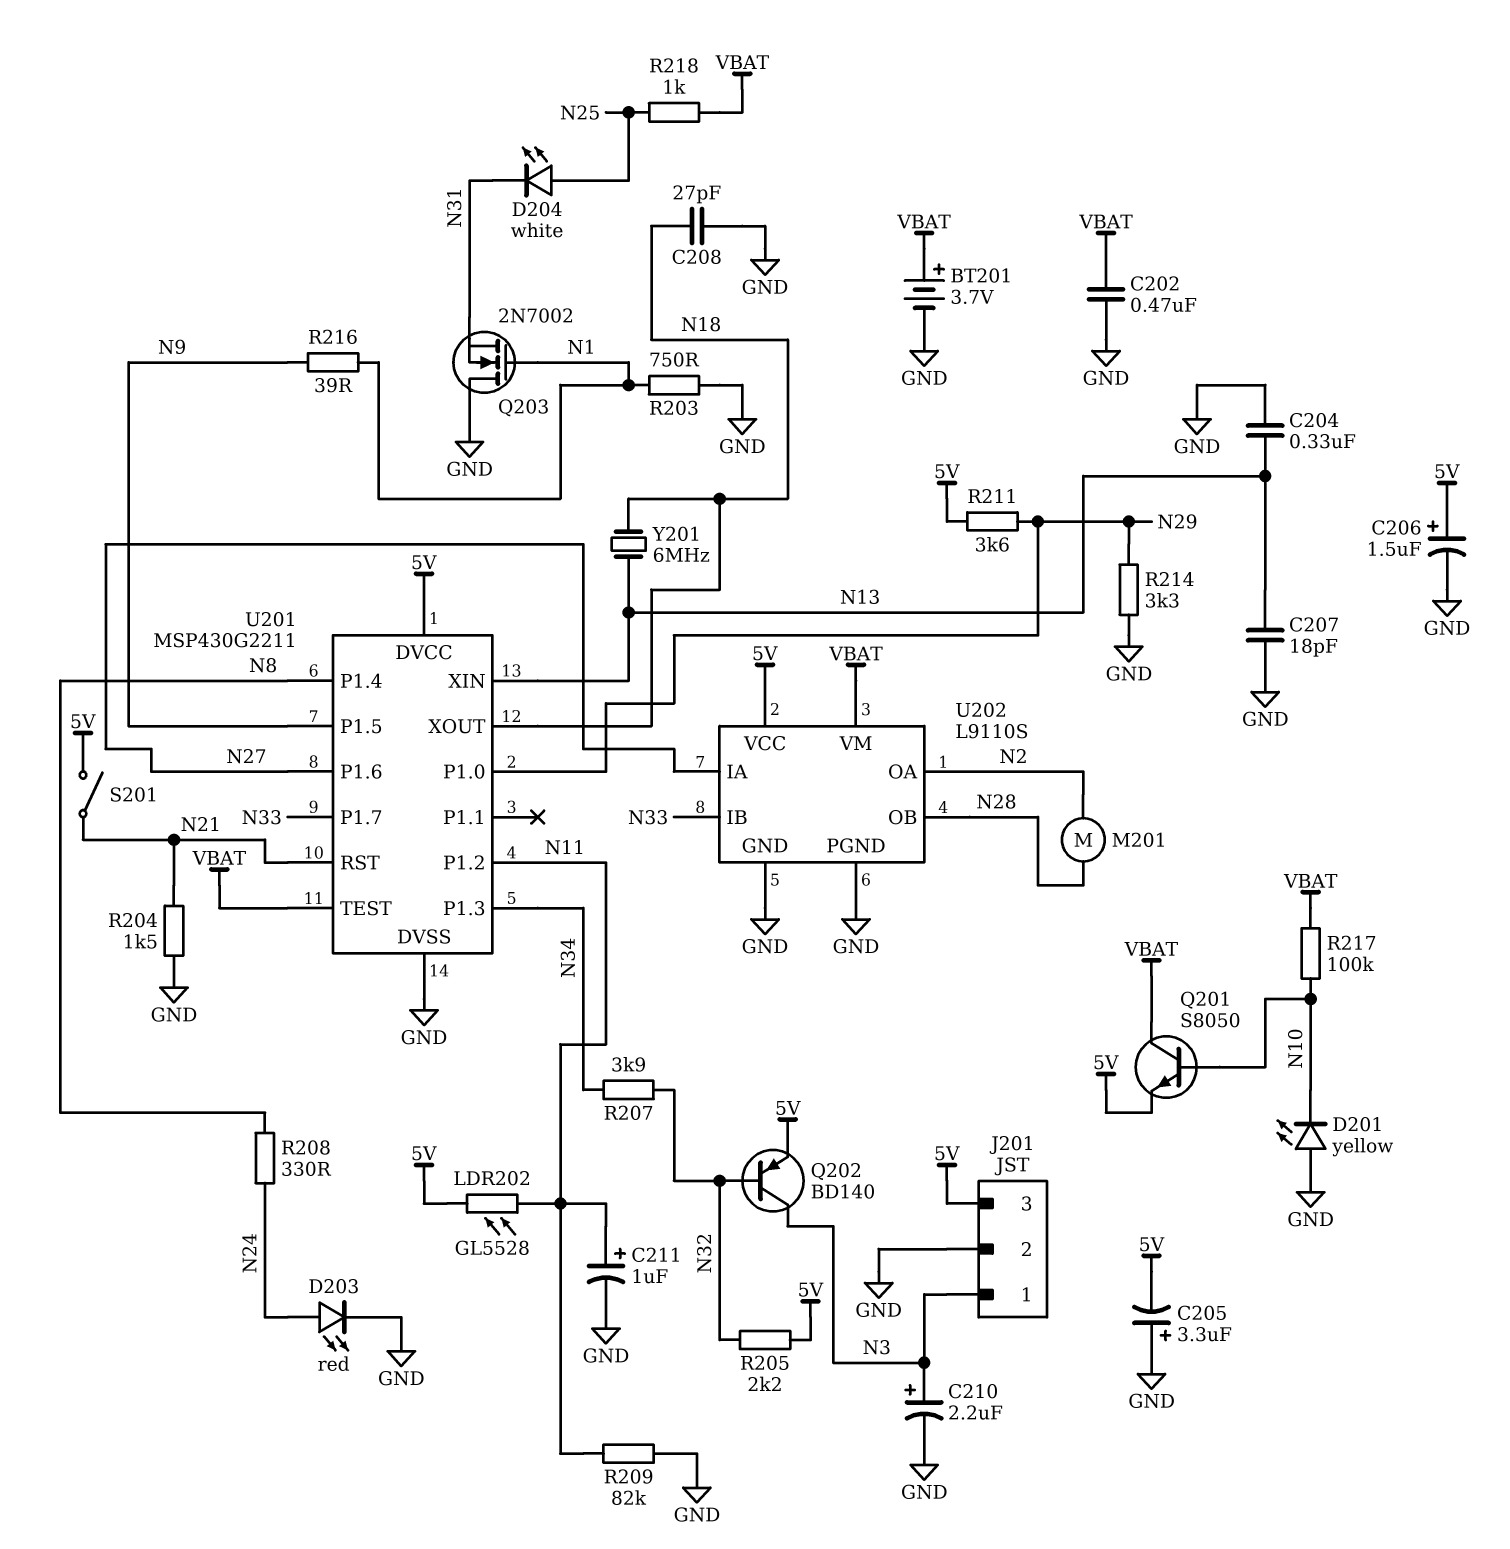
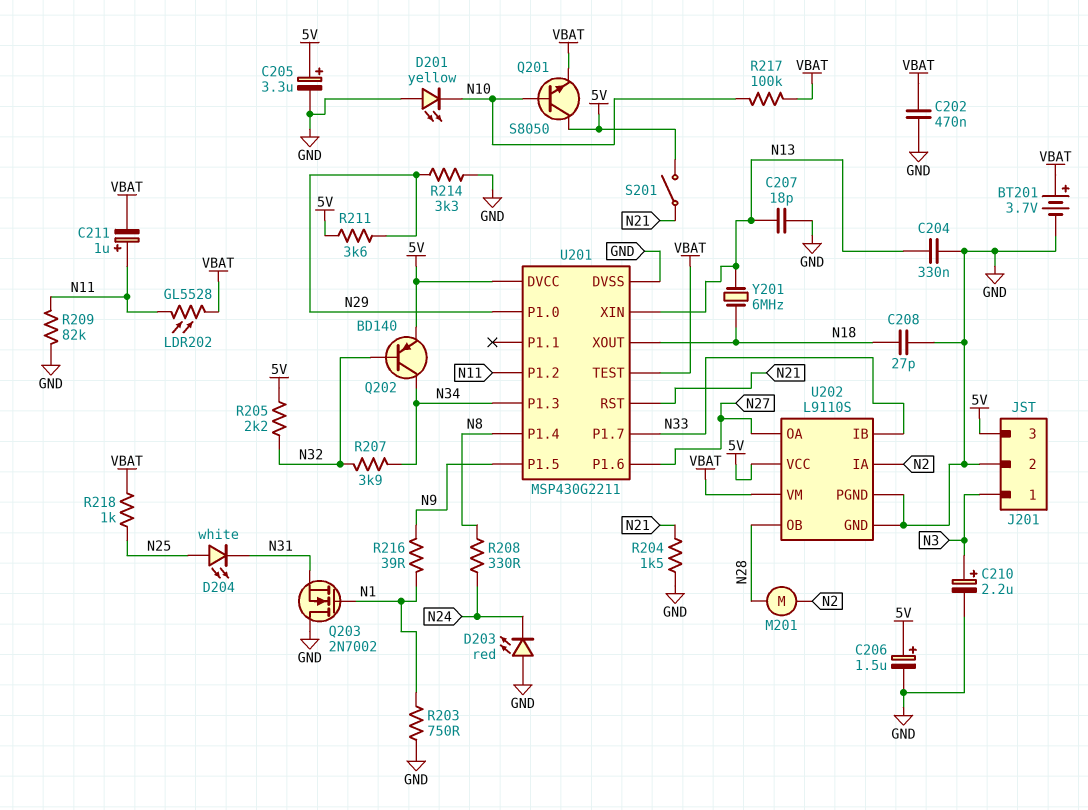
C205: 3.3uF (plus GND, minus 5V) -> 3.3uF (plus 5V, minus GND)
C211: 1uF (plus N11, minus GND) -> 1uF (plus N11, minus VBAT)
D203: LED red (A N24, K GND) -> LED red (A GND, K N24)
LDR202: GL5528 (5V, N11) -> GL5528 (N11, VBAT)
Q201: NPN S8050 (B N10, C VBAT, E 5V) -> NPN S8050 (B N10, C 5V, E VBAT)
Q202: PNP BD140 (B N32, C N3, E 5V) -> PNP BD140 (B N32, C N34, E 5V)
U202 pin IA: N27 -> N2
U202 pin OA: N2 -> N27

